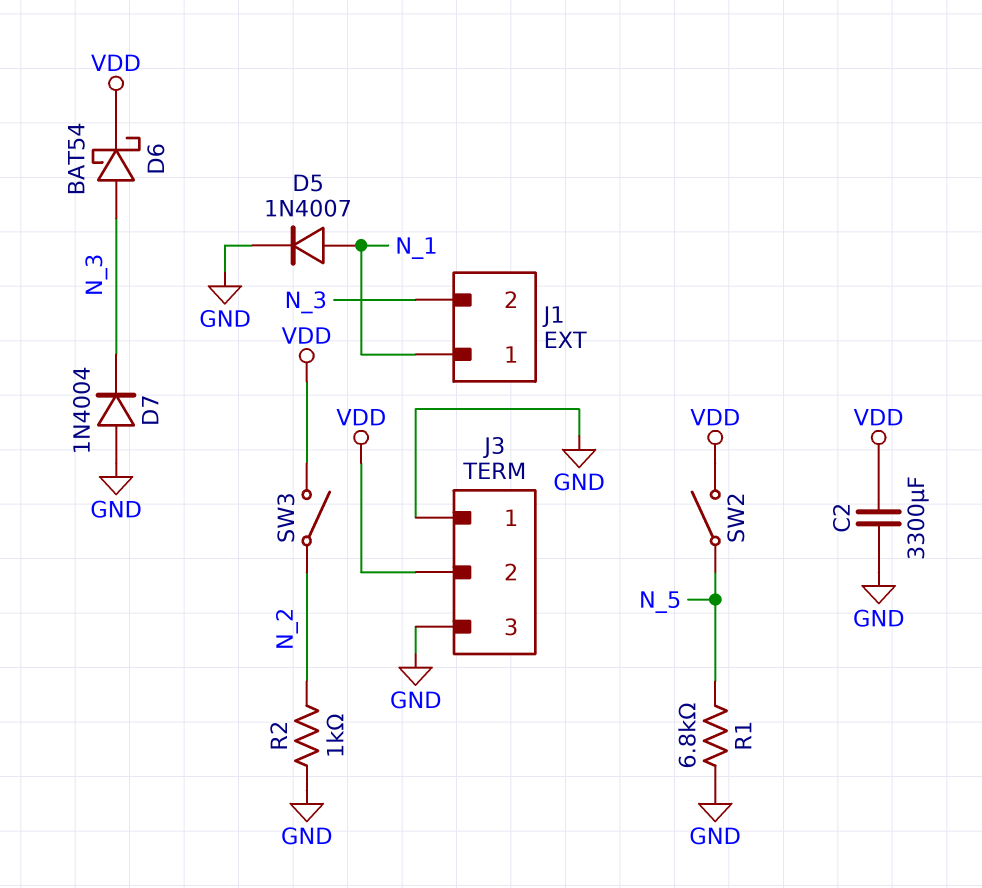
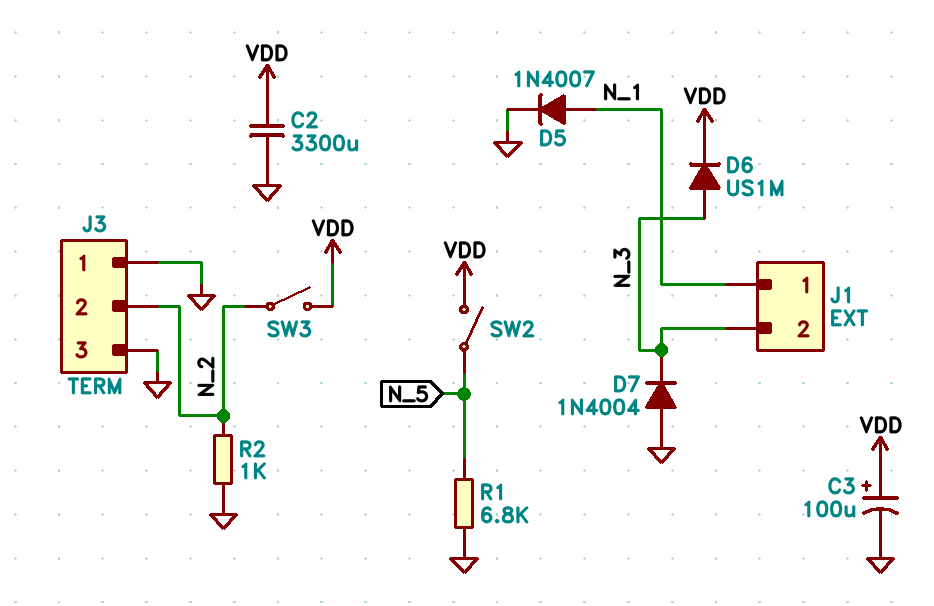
C3: none -> 100uF (plus VDD, minus GND)
D6: schottky BAT54 (A N_3, K VDD) -> diode US1M (A N_3, K VDD)
J3 pin 2: VDD -> N_2

